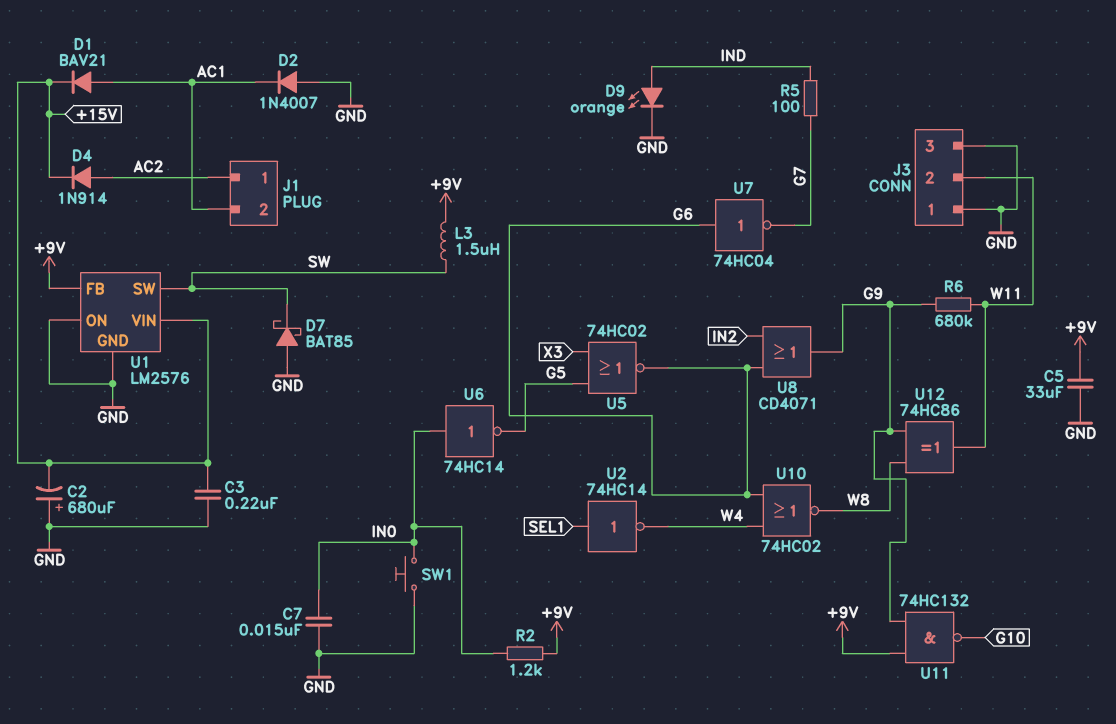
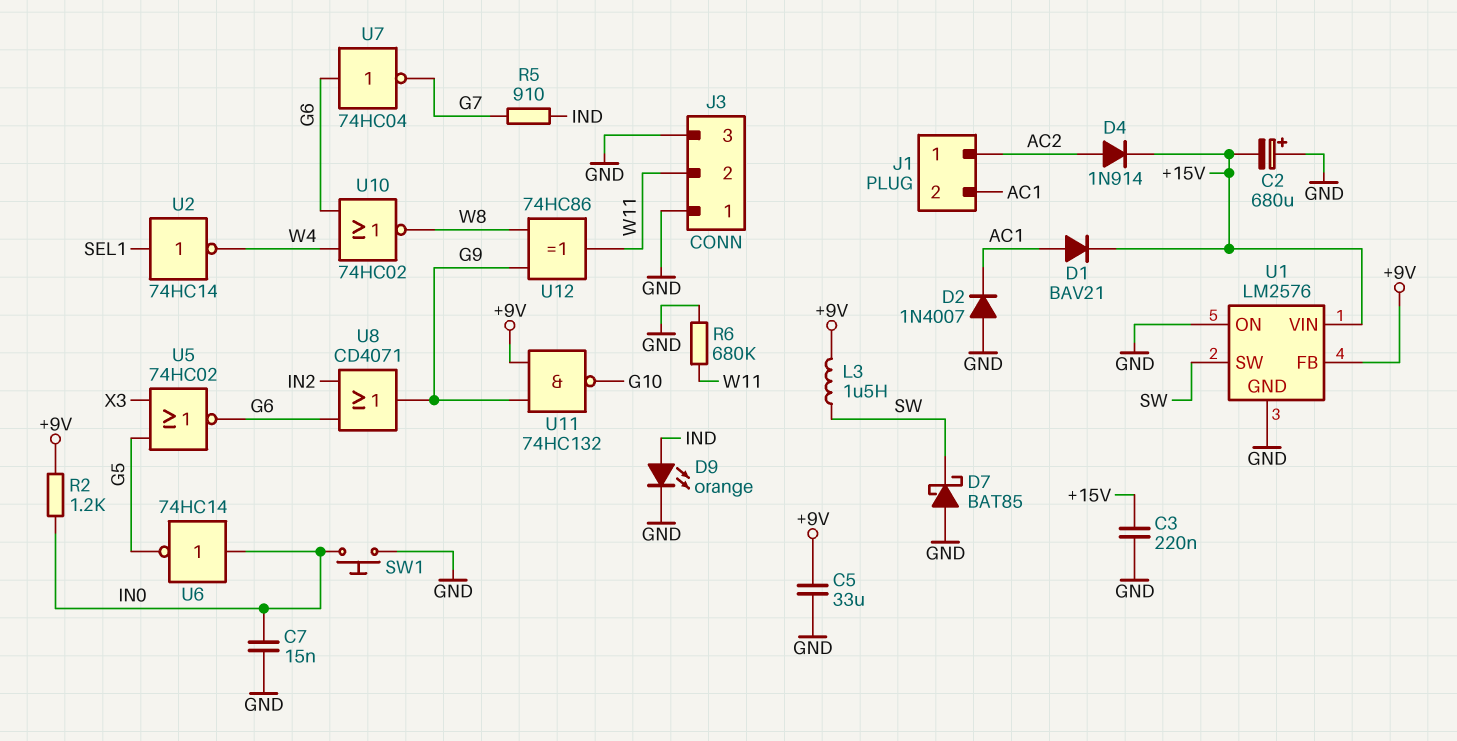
R5: 100 (G7, IND) -> 910 (G7, IND)
R6: 680k (G9, W11) -> 680k (GND, W11)

